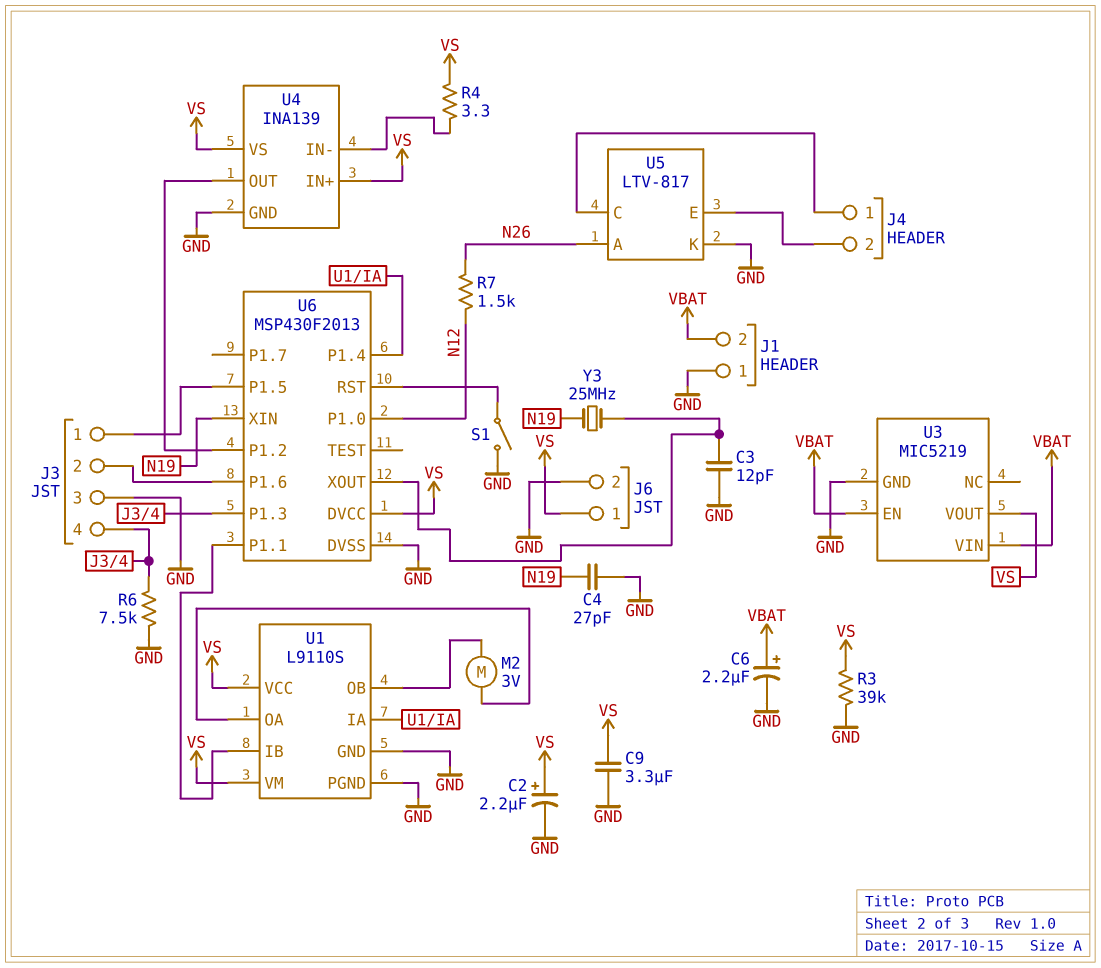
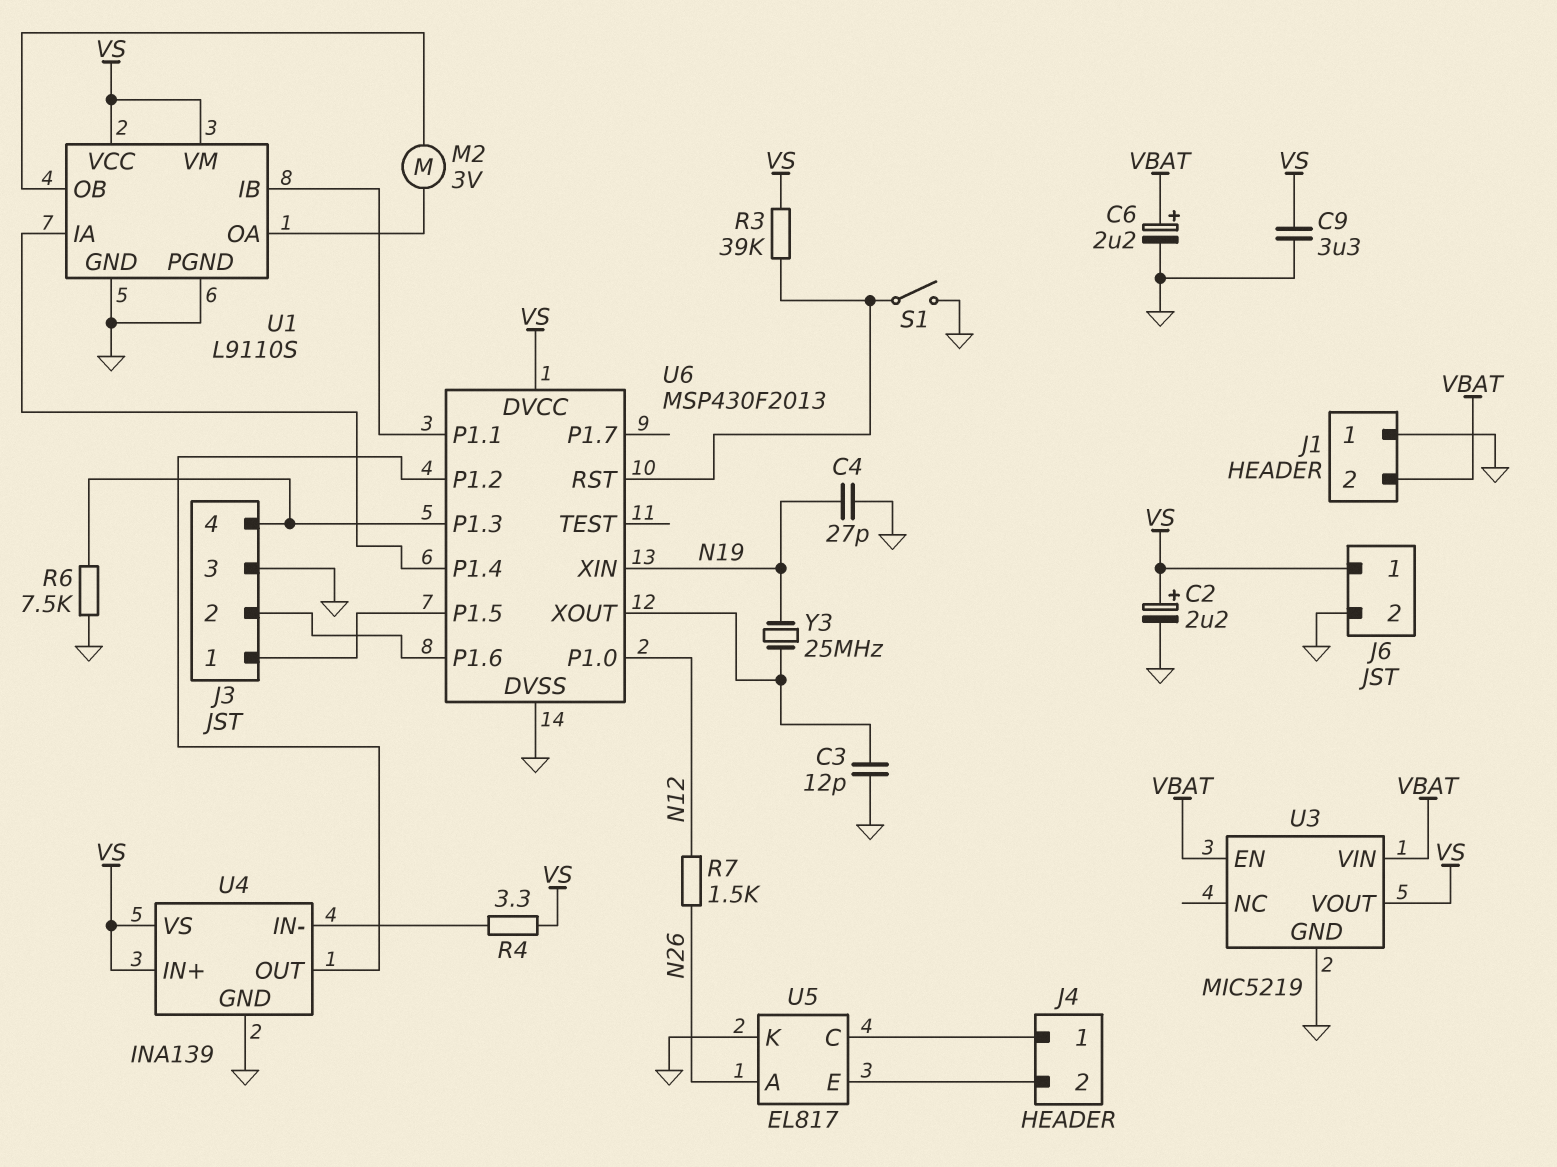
R3: 39k (GND, VS) -> 39k (U6/RST, VS)
U5: LTV-817 -> EL817

